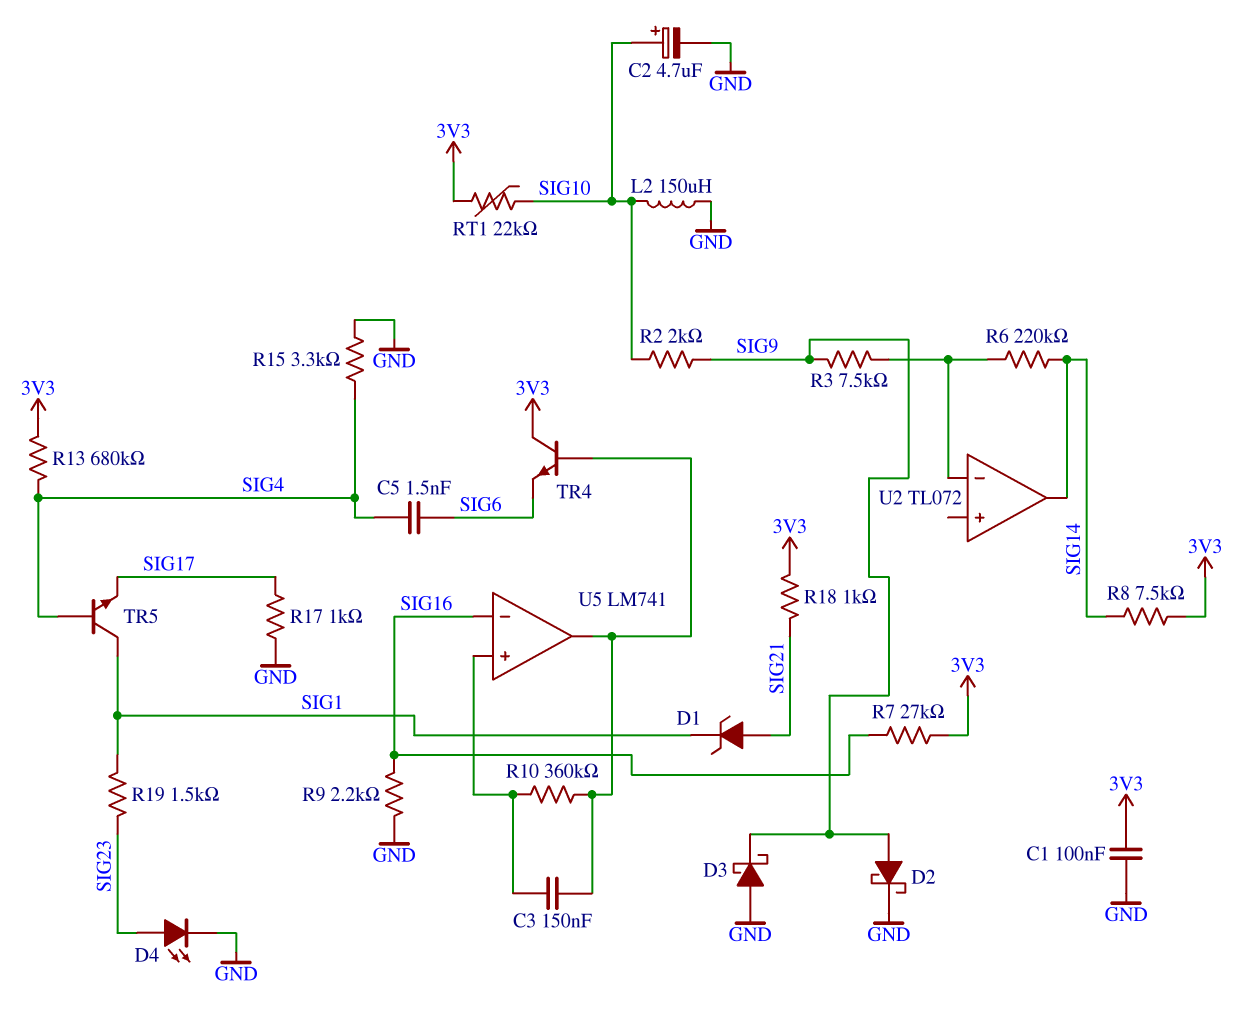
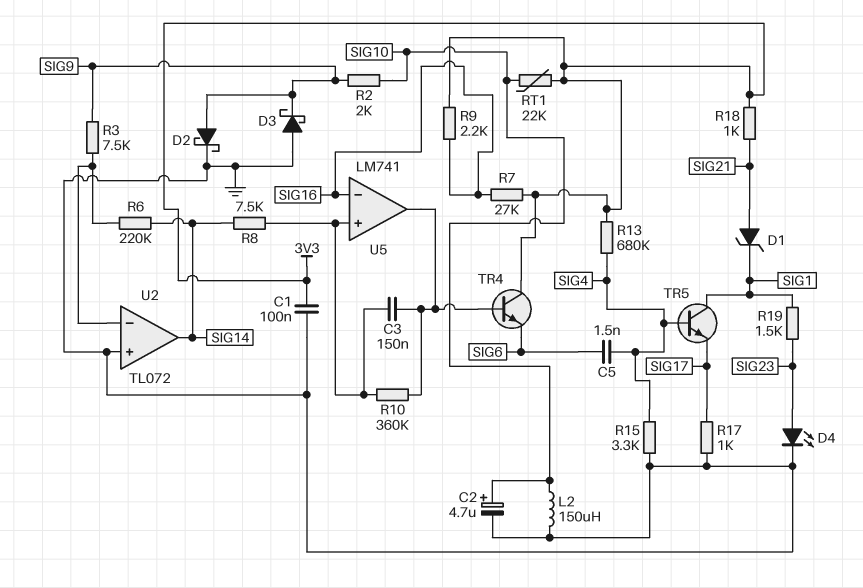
R8: 7.5k (3V3, SIG14) -> 7.5k (SIG14, U5/in+)
R9: 2.2k (GND, SIG16) -> 2.2k (3V3, SIG16)
U2 pin in+: none -> GND

